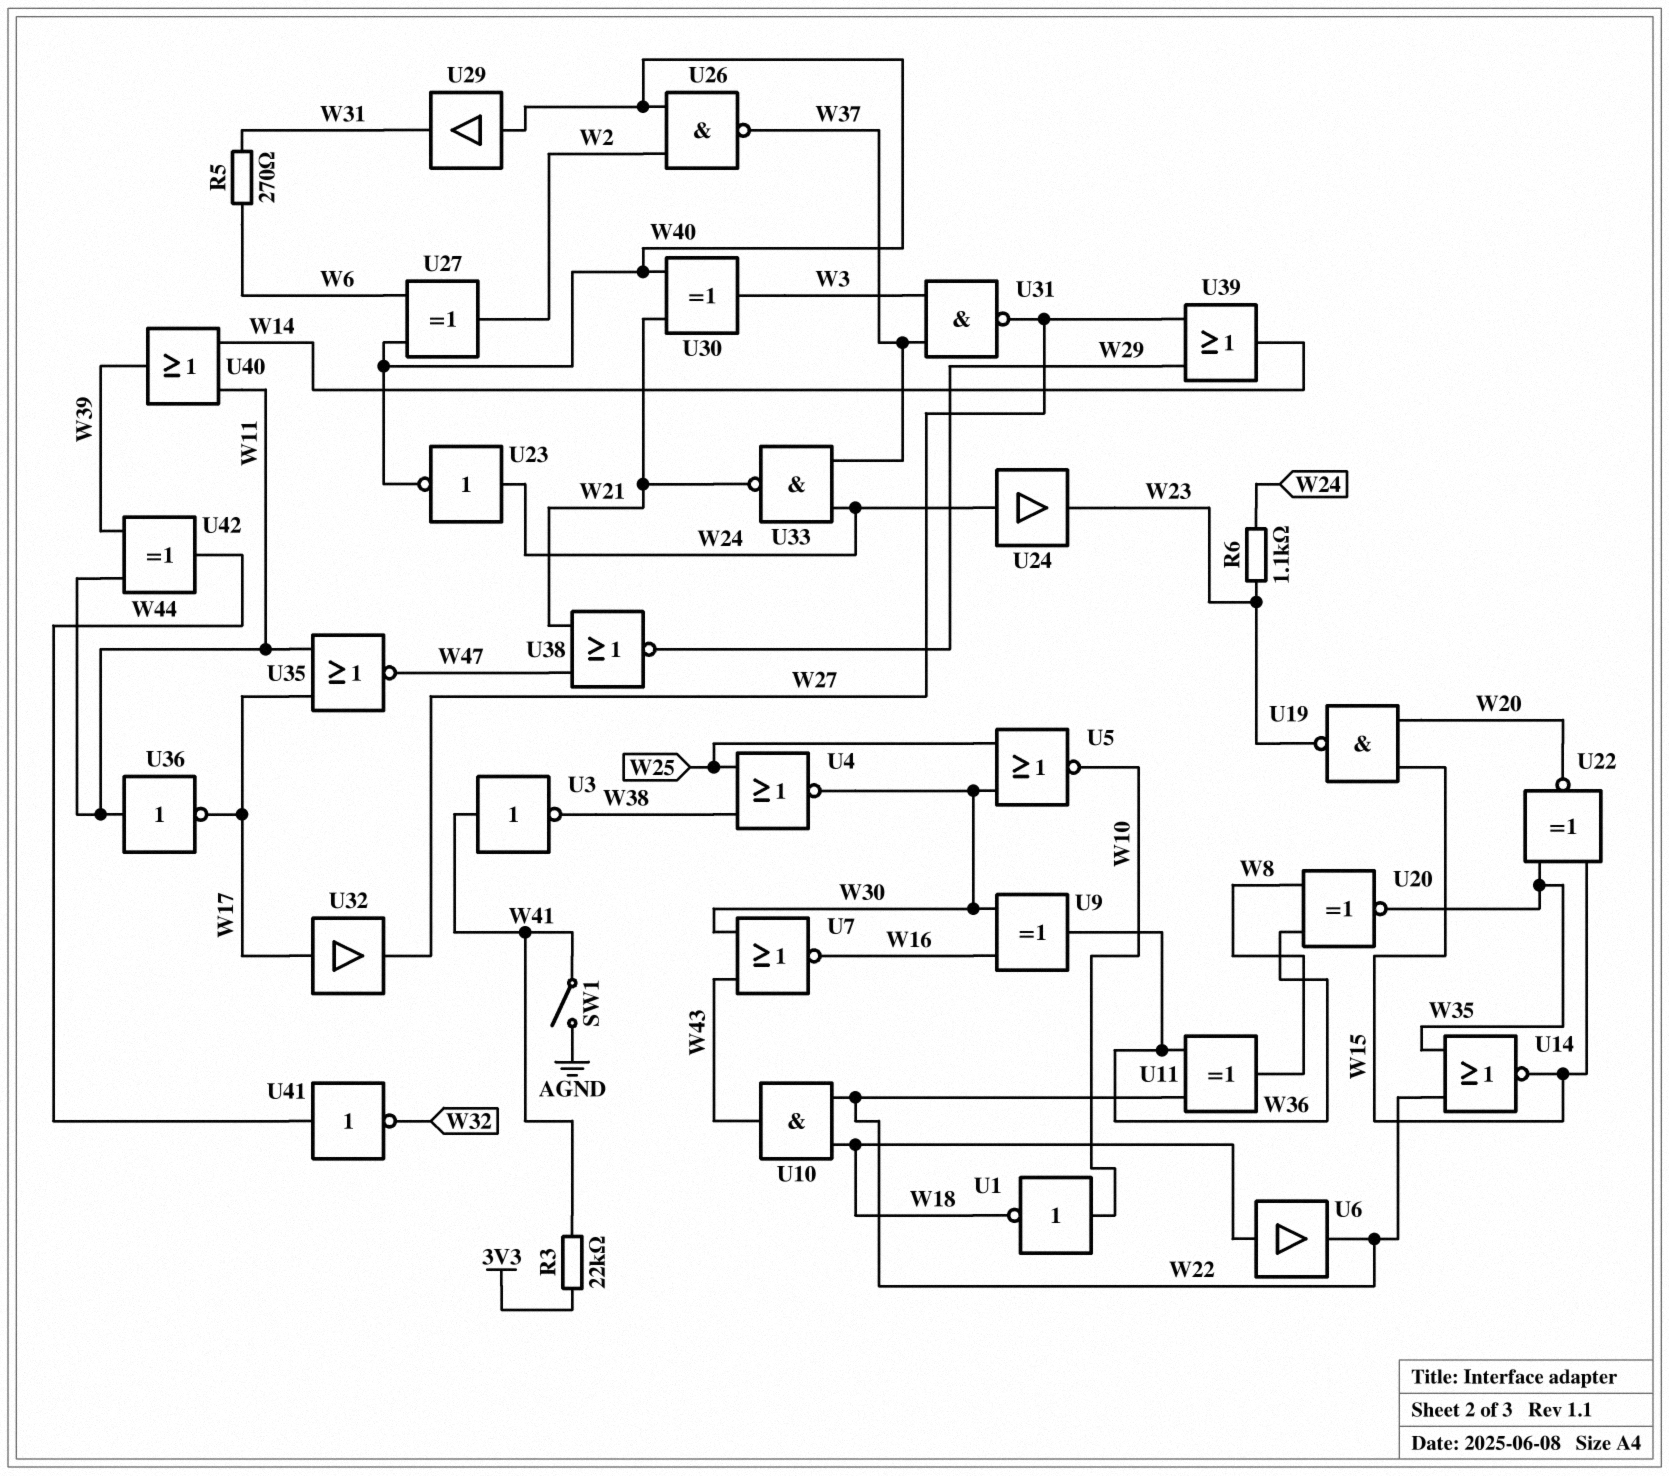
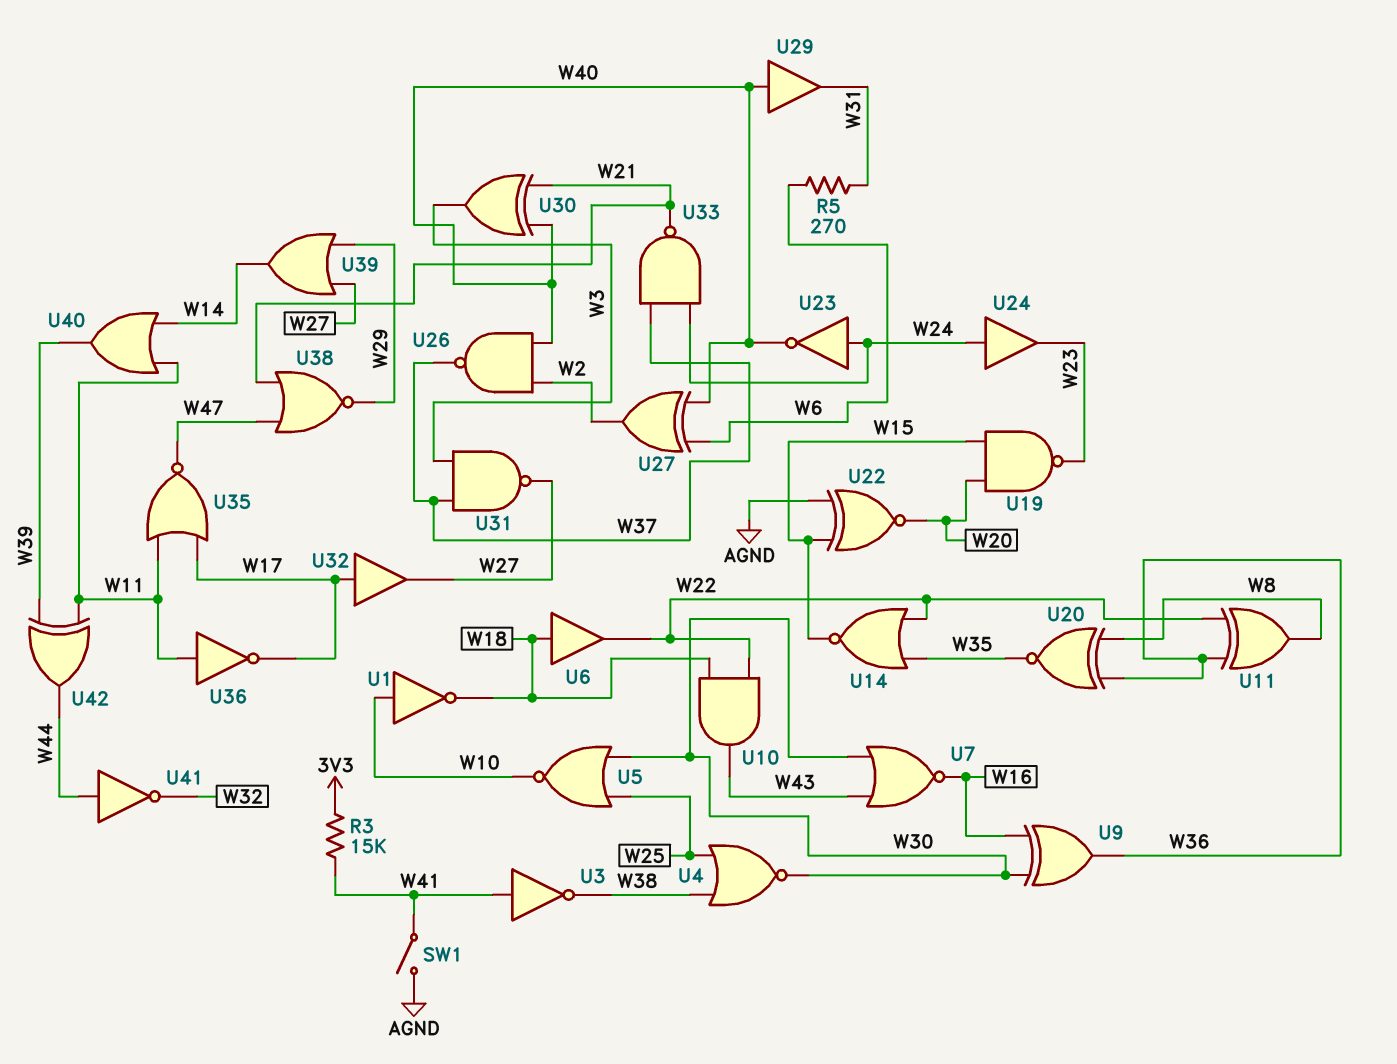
R3: 22k (3V3, W41) -> 15k (3V3, W41)
R6: 1.1k (W23, W24) -> none
U22: XNOR (in W15, in W35, out W20) -> XNOR (in AGND, in W15, out W20)

